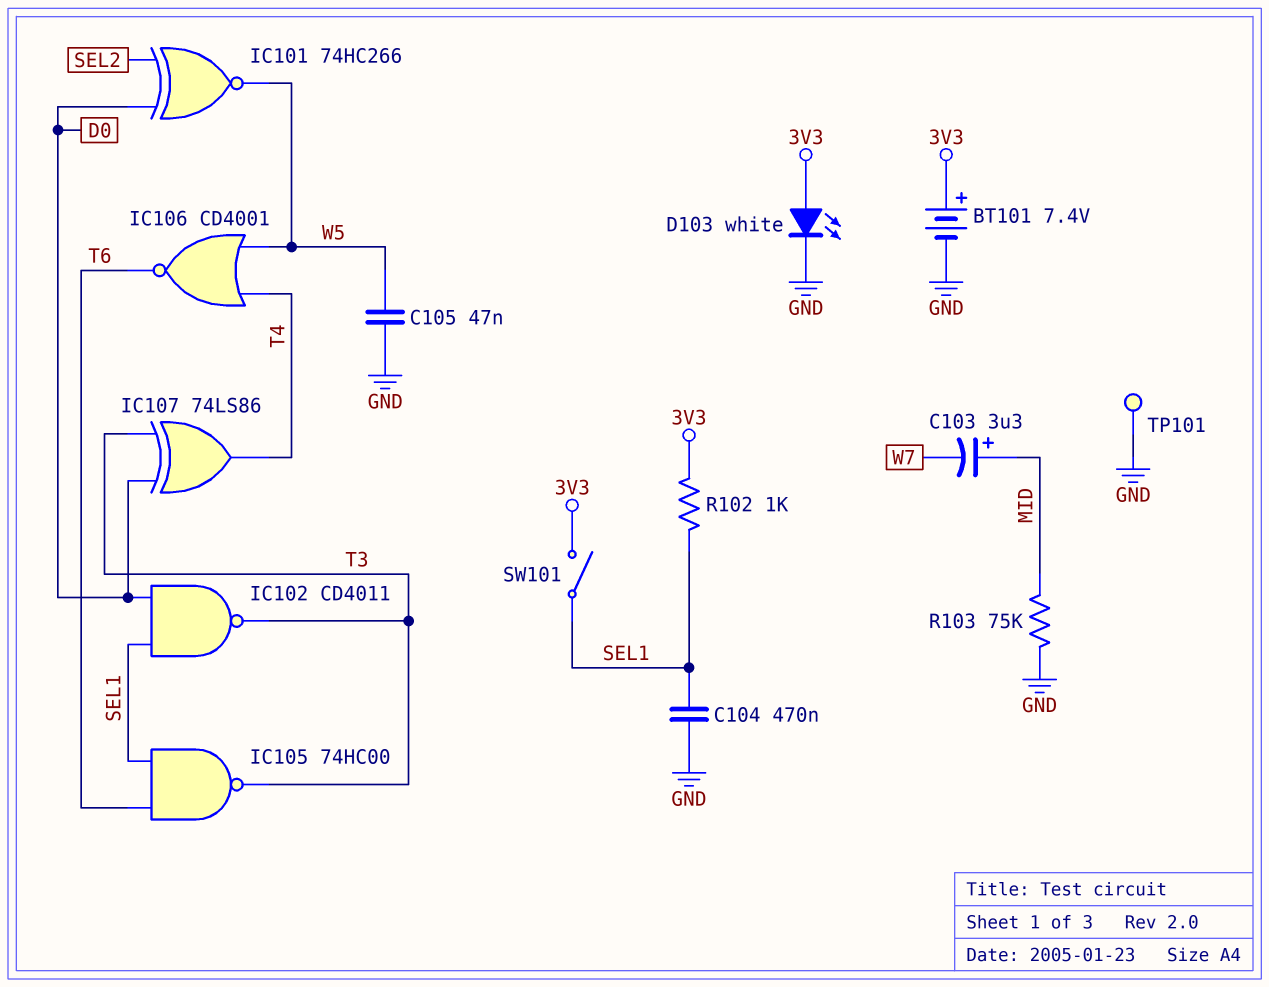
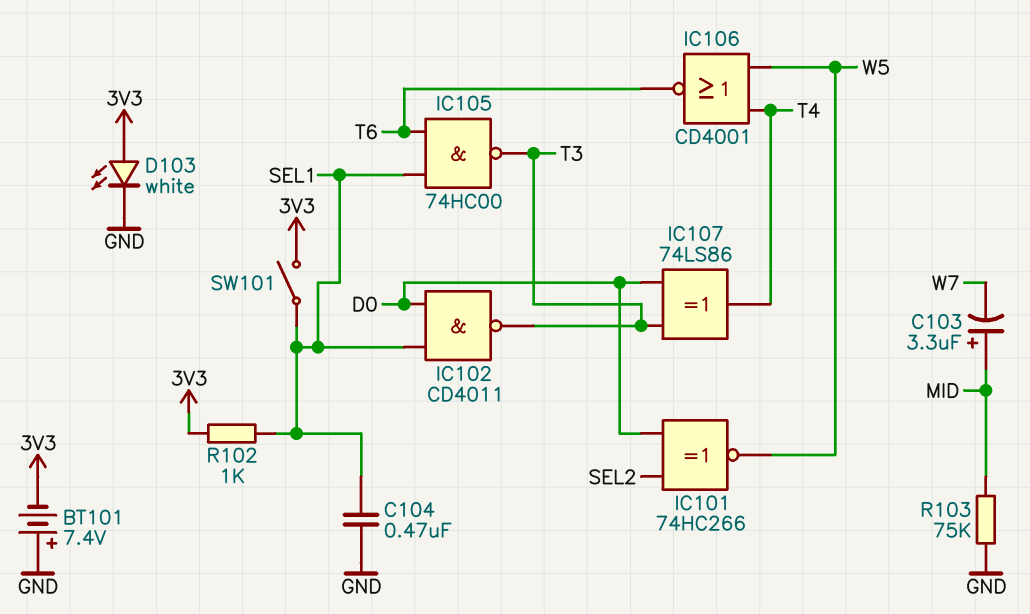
BT101: 7.4V (plus 3V3, minus GND) -> 7.4V (plus GND, minus 3V3)
C105: 47nF (GND, W5) -> none
TP101: test point (GND) -> none

